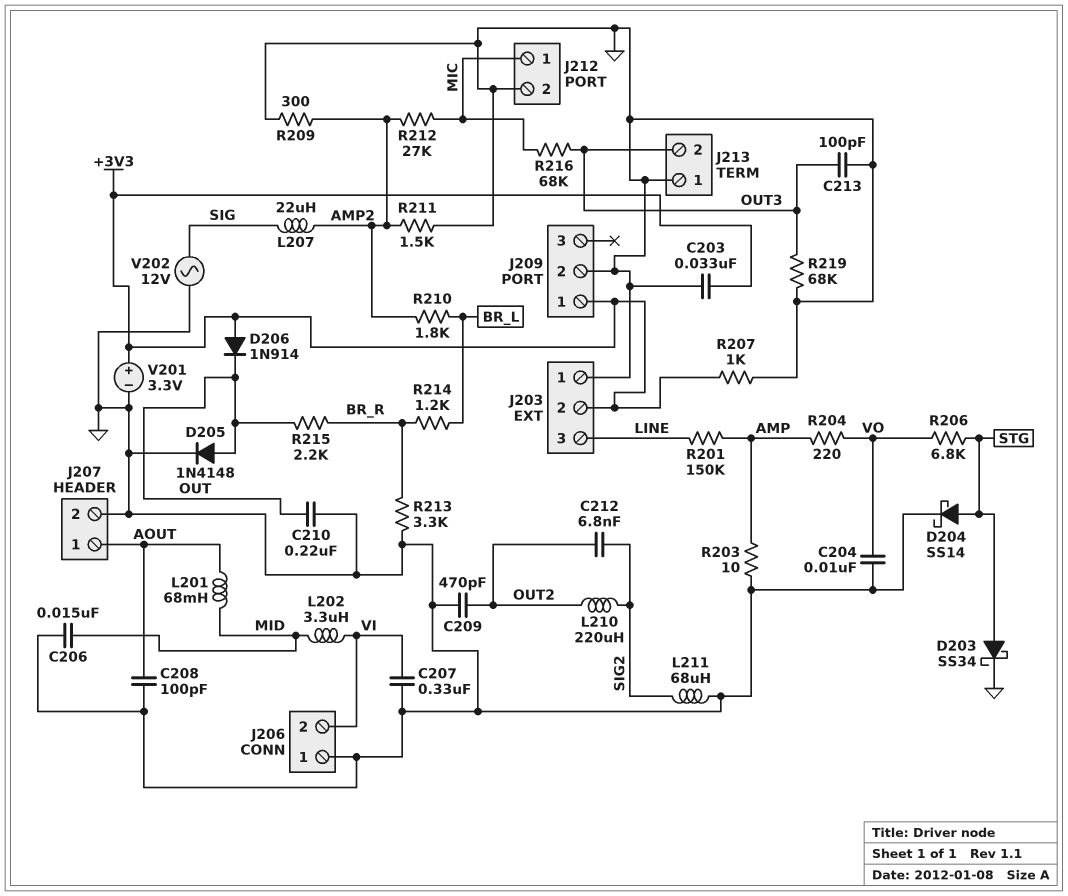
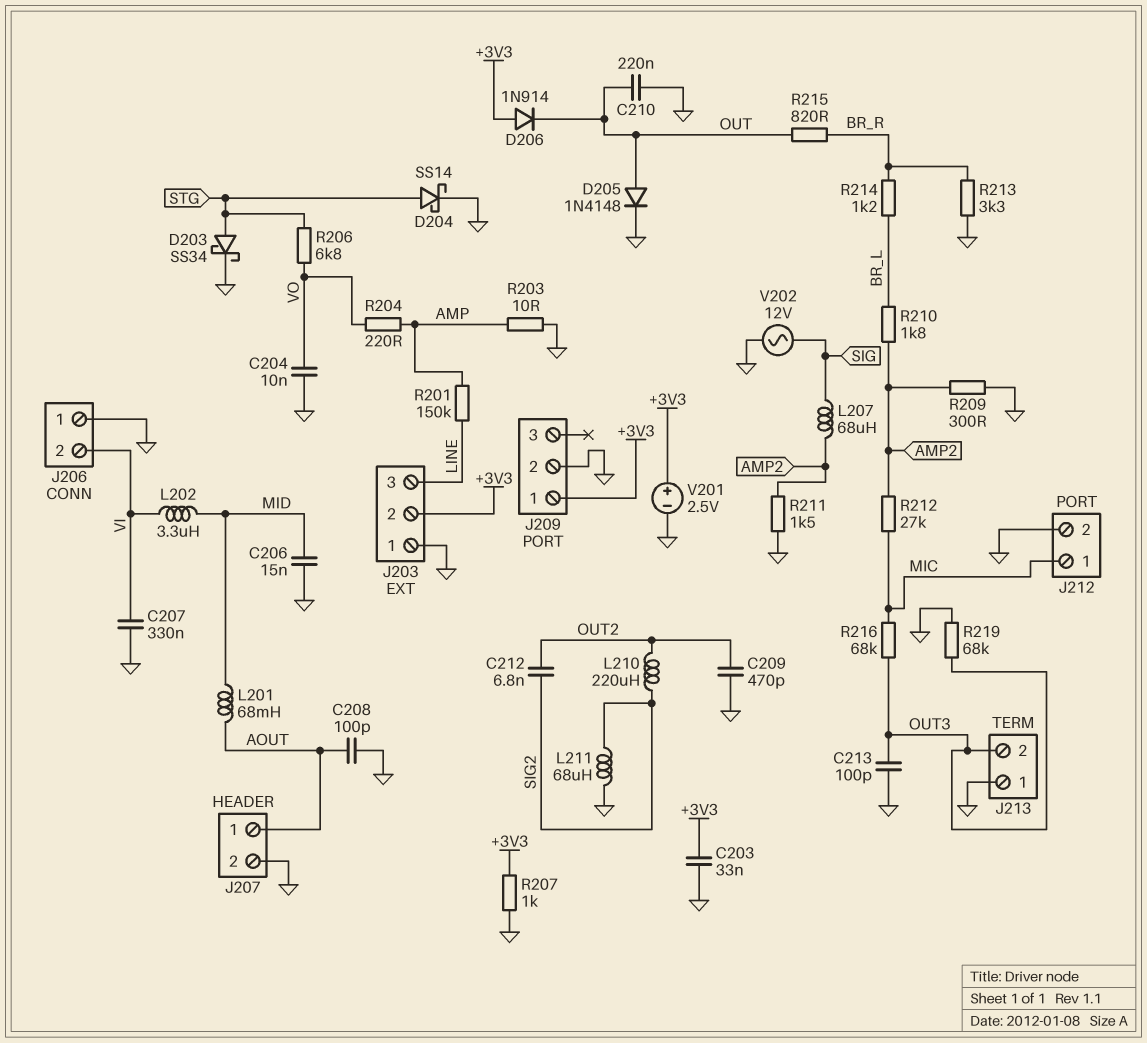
L207: 22uH (AMP2, SIG) -> 68uH (AMP2, SIG)
R215: 2.2k (BR_R, OUT) -> 820 (BR_R, OUT)
V201: 3.3V (plus +3V3, minus GND) -> 2.5V (plus +3V3, minus GND)

